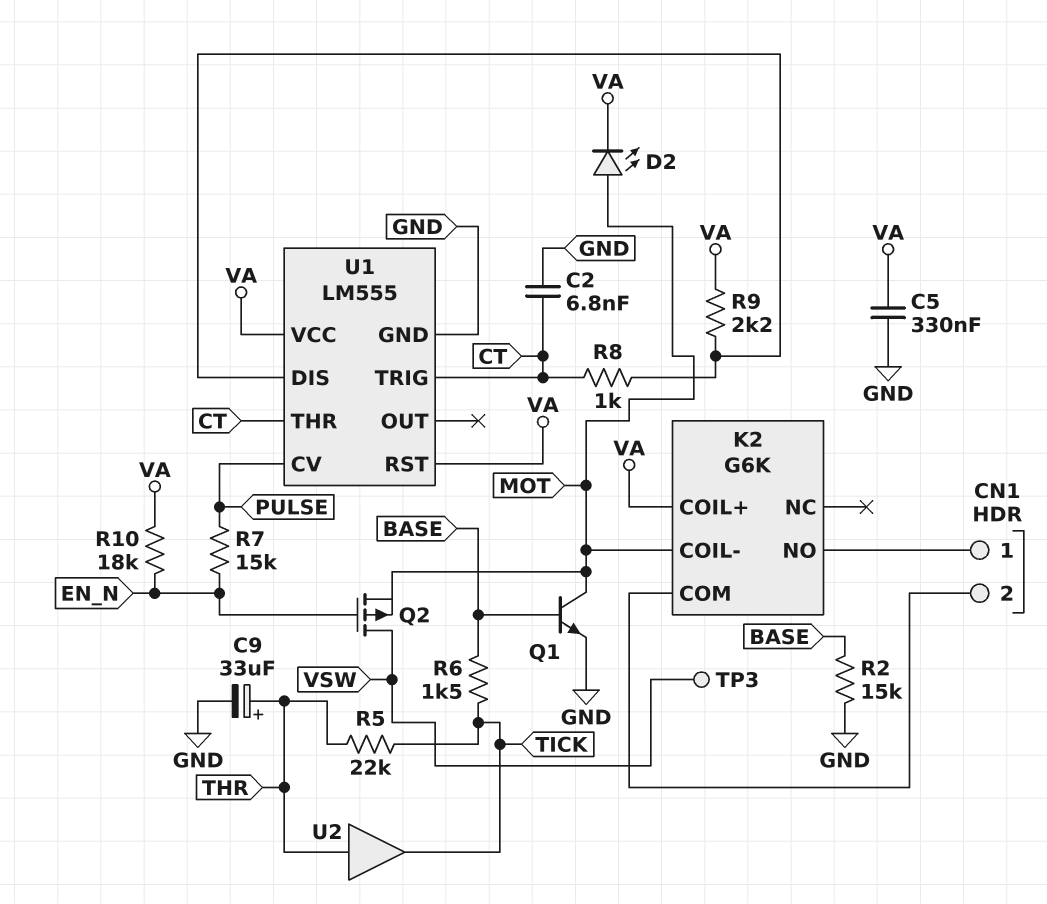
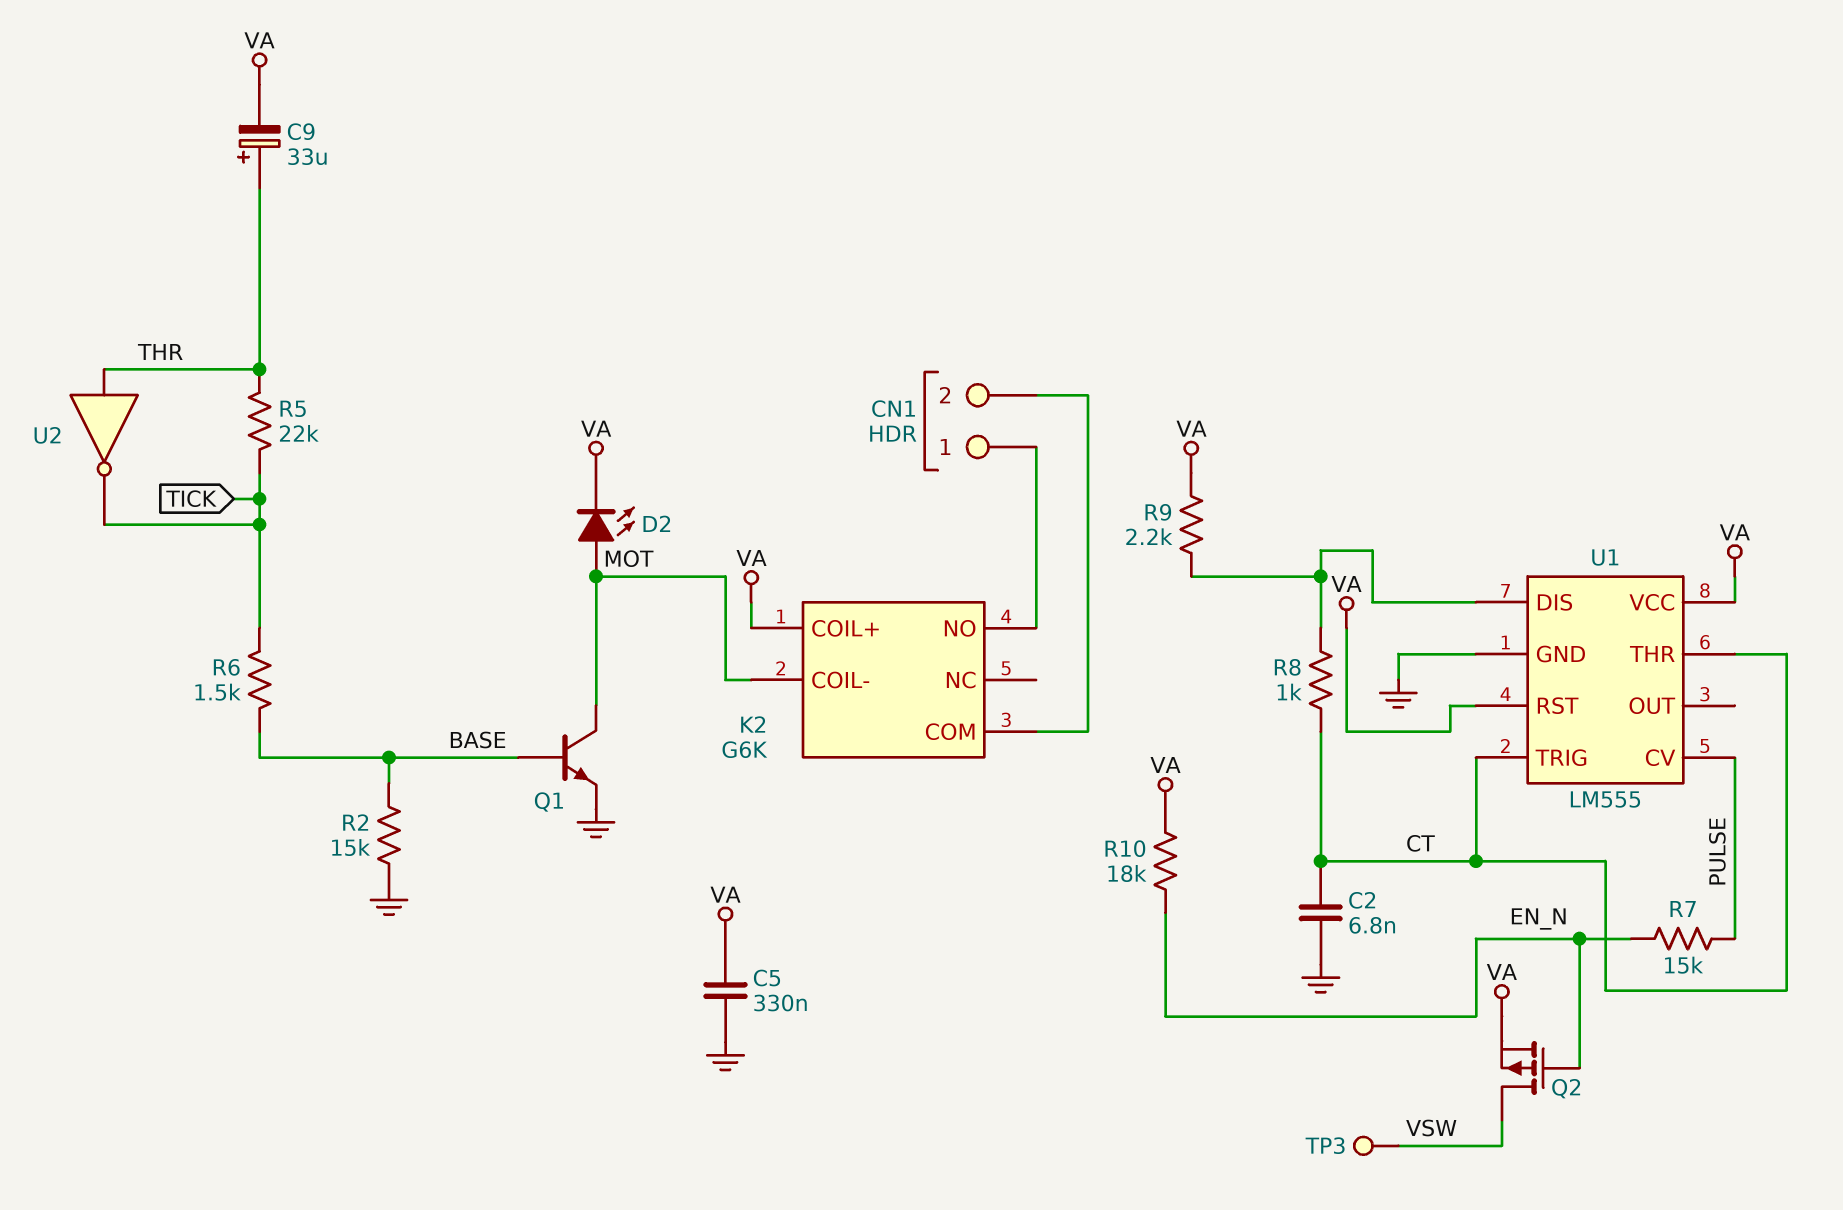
C9: 33uF (plus THR, minus GND) -> 33uF (plus THR, minus VA)
Q2: PMOS (G EN_N, D VSW, S MOT) -> PMOS (G EN_N, D VSW, S VA)
U2: buffer (in THR, out TICK) -> NOT (in THR, out TICK)

